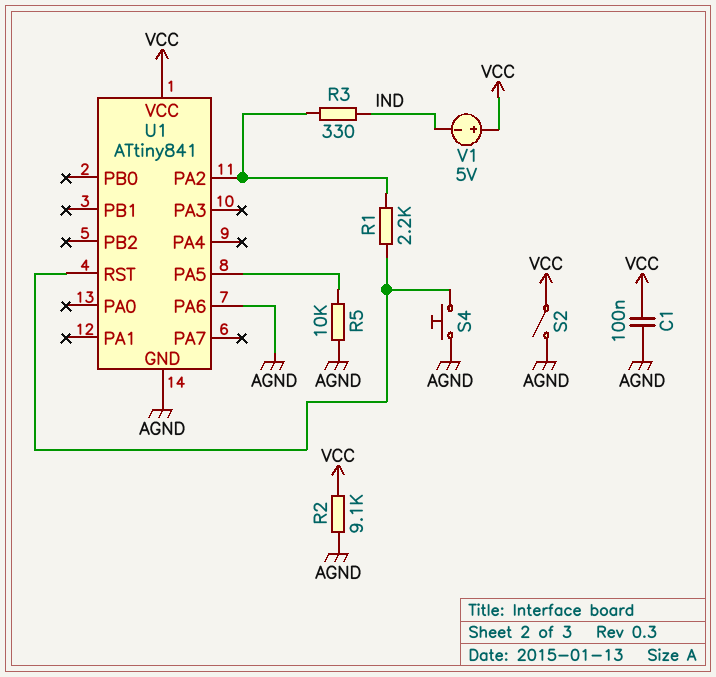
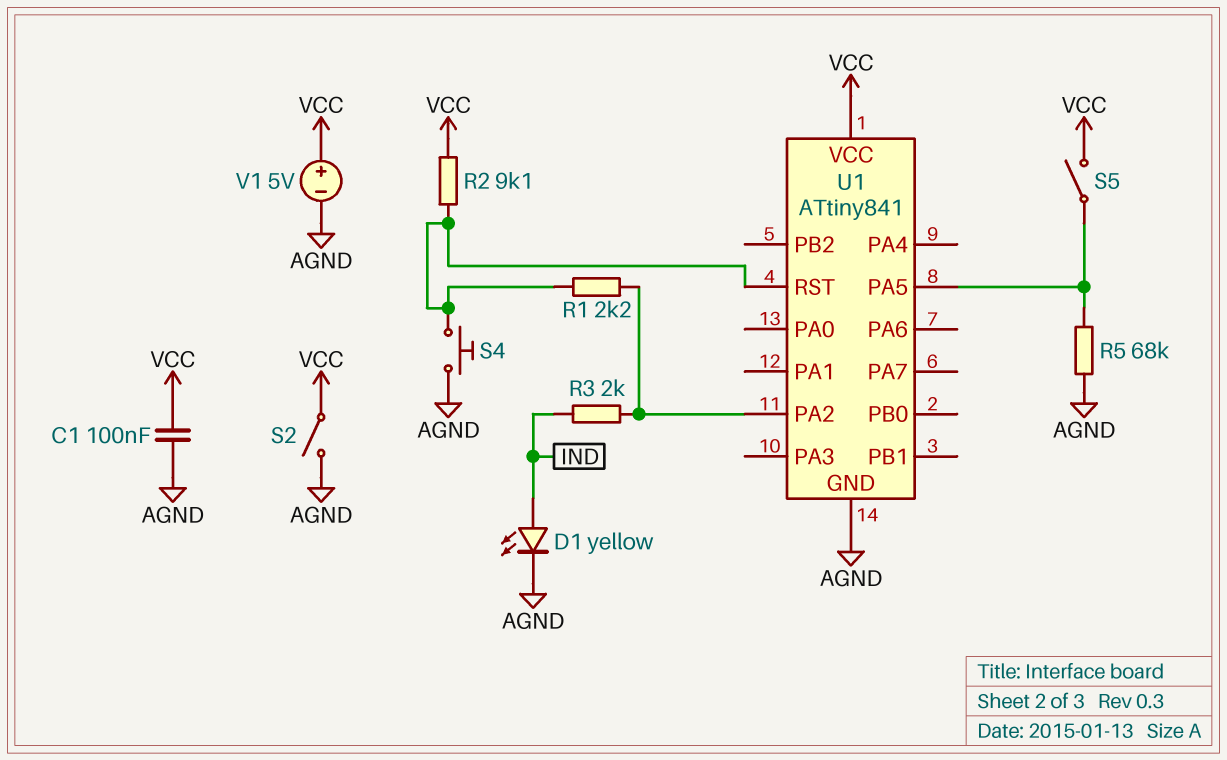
D1: none -> LED yellow (A IND, K AGND)
R2: 9.1k (AGND, VCC) -> 9.1k (U1/RST, VCC)
R3: 330 (IND, U1/PA2) -> 2k (IND, U1/PA2)
R5: 10k (AGND, U1/PA5) -> 68k (AGND, U1/PA5)
S5: none -> switch (U1/PA5, VCC)
U1 pin PA6: AGND -> none
V1: 5V (plus VCC, minus IND) -> 5V (plus VCC, minus AGND)

